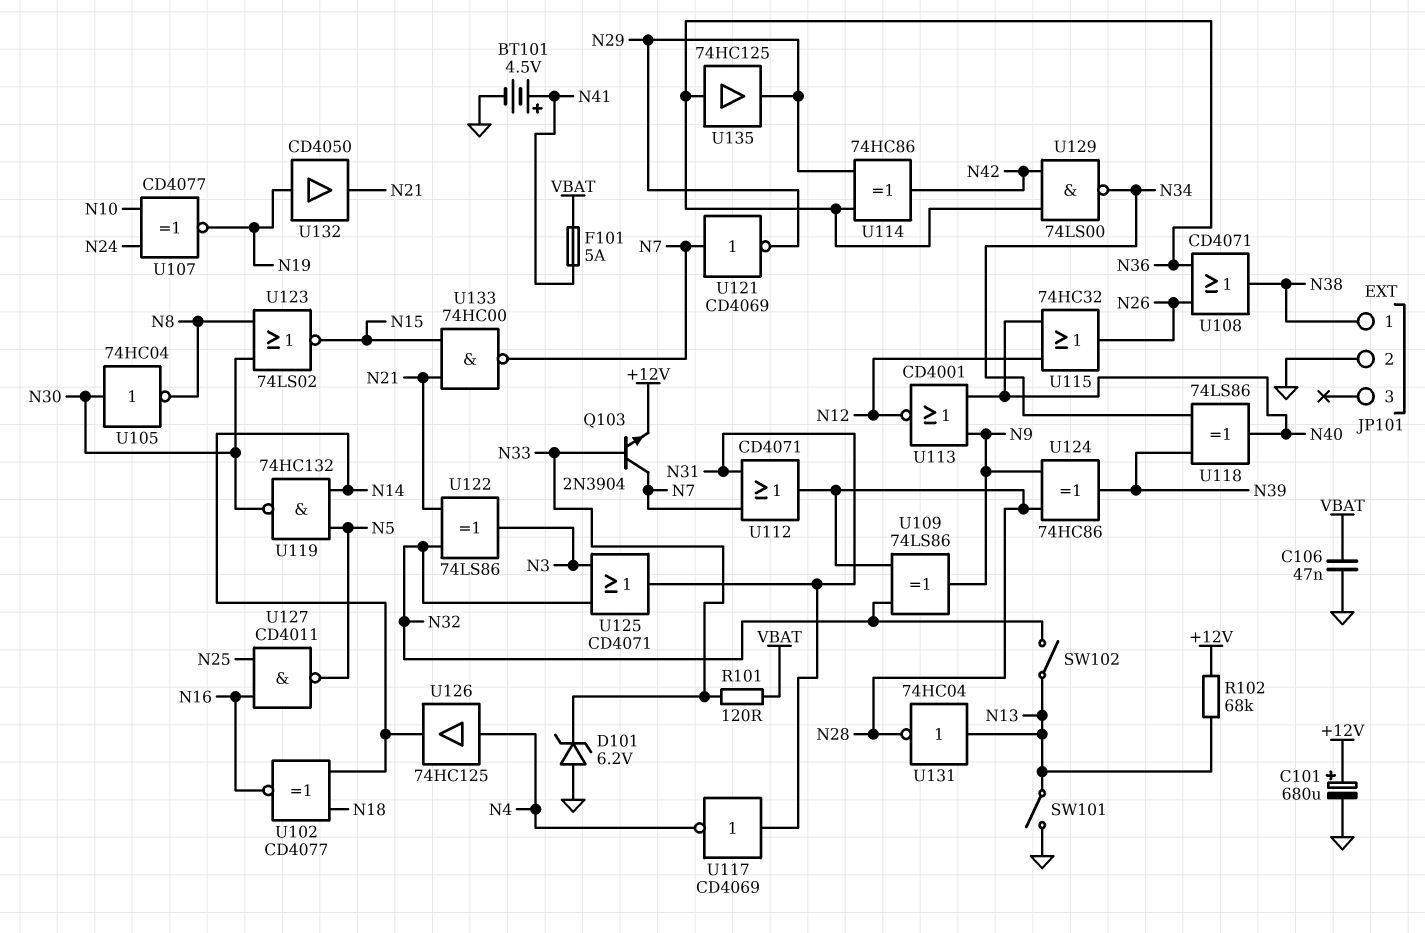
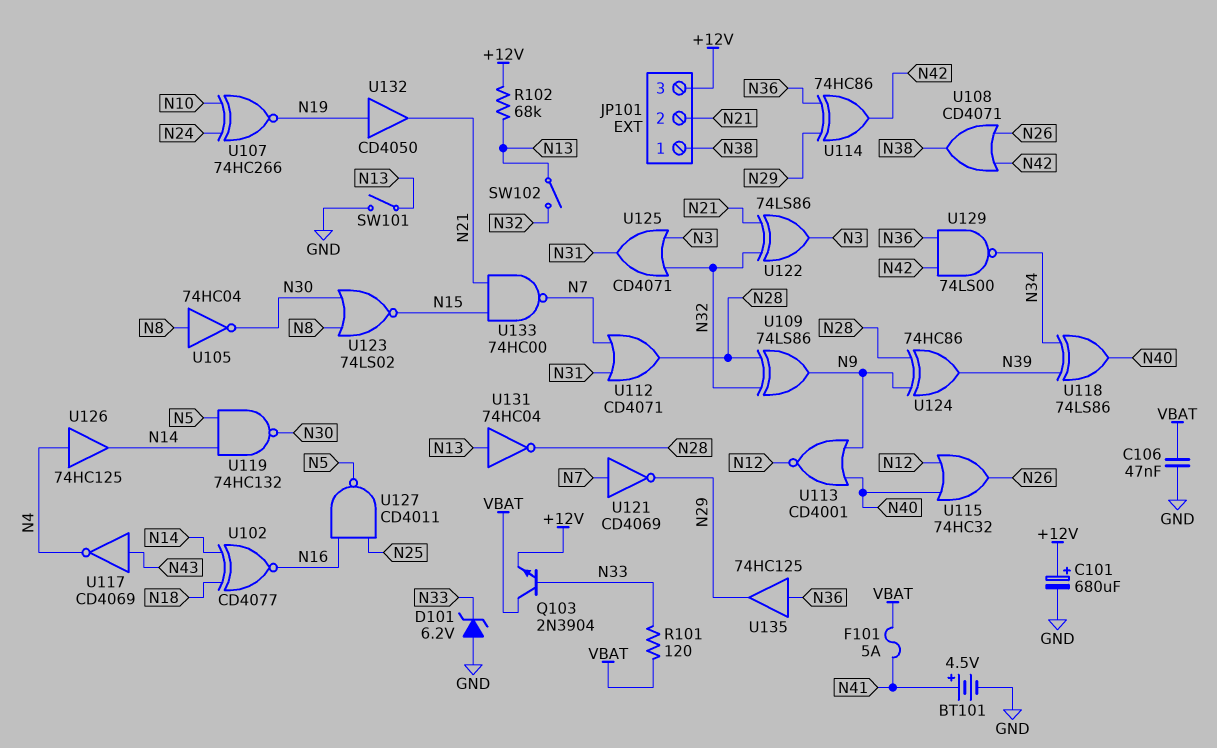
JP101 pin 2: GND -> N21
JP101 pin 3: none -> +12V
Q103: NPN 2N3904 (B N33, C N7, E +12V) -> NPN 2N3904 (B N33, C VBAT, E +12V)
U105: NOT 74HC04 (in N30, out N8) -> NOT 74HC04 (in N8, out N30)
U107: XNOR CD4077 (in N10, in N24, out N19) -> XNOR 74HC266 (in N10, in N24, out N19)
U108: OR CD4071 (in N26, in N36, out N38) -> OR CD4071 (in N26, in N42, out N38)
U117: NOT CD4069 (in N31, out N4) -> NOT CD4069 (in N43, out N4)

